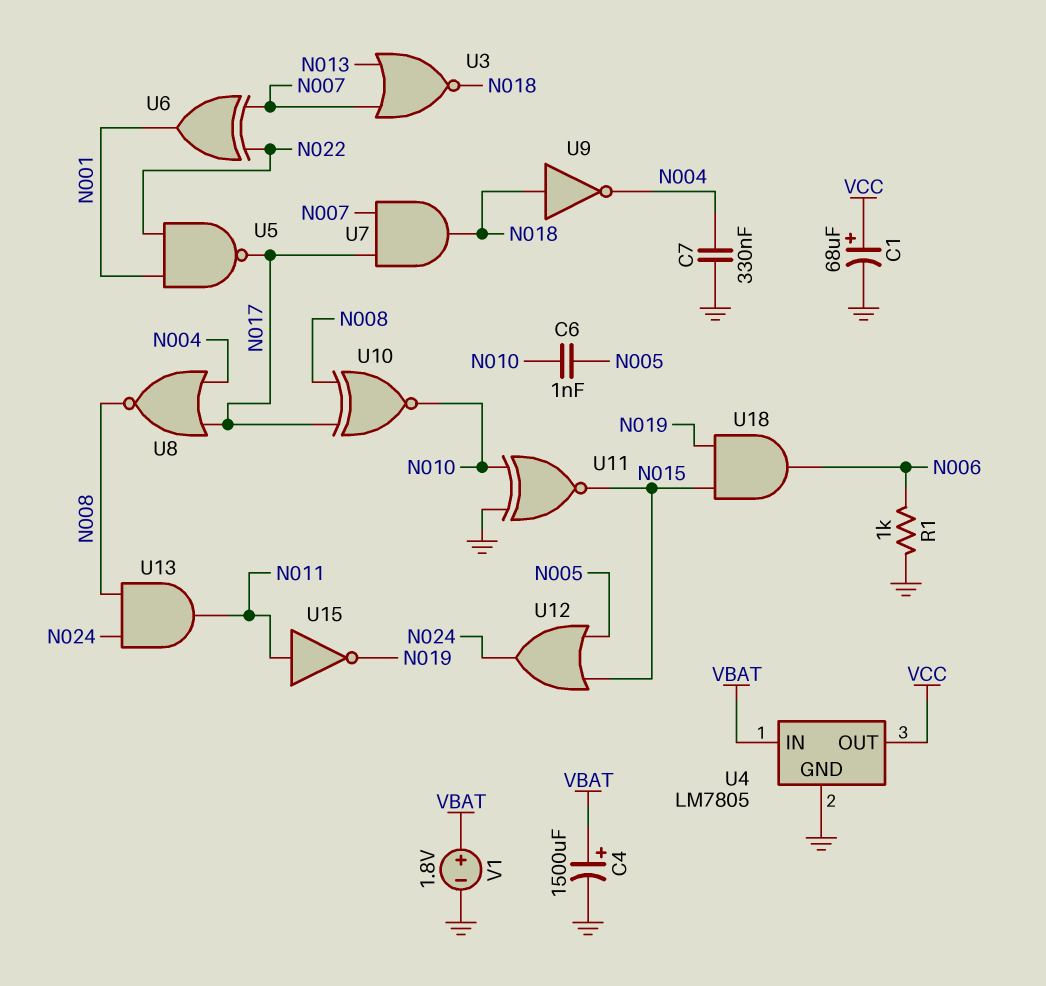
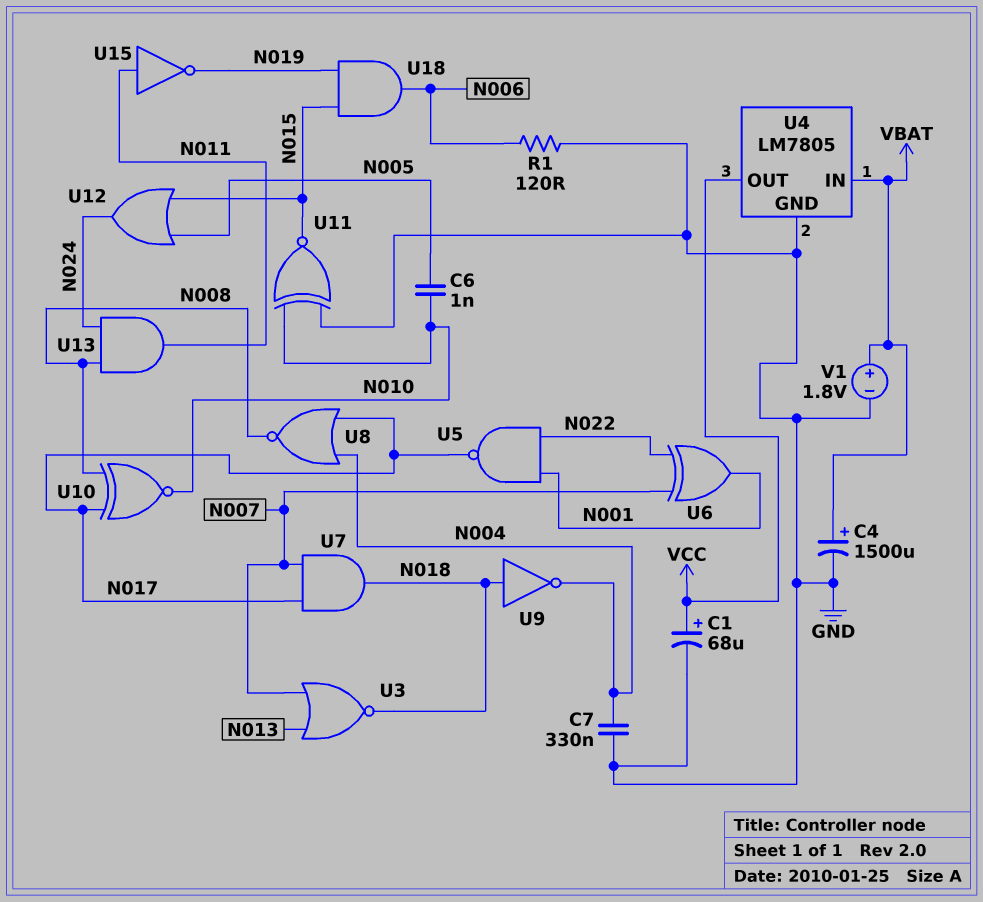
R1: 1k (GND, N006) -> 120 (GND, N006)

